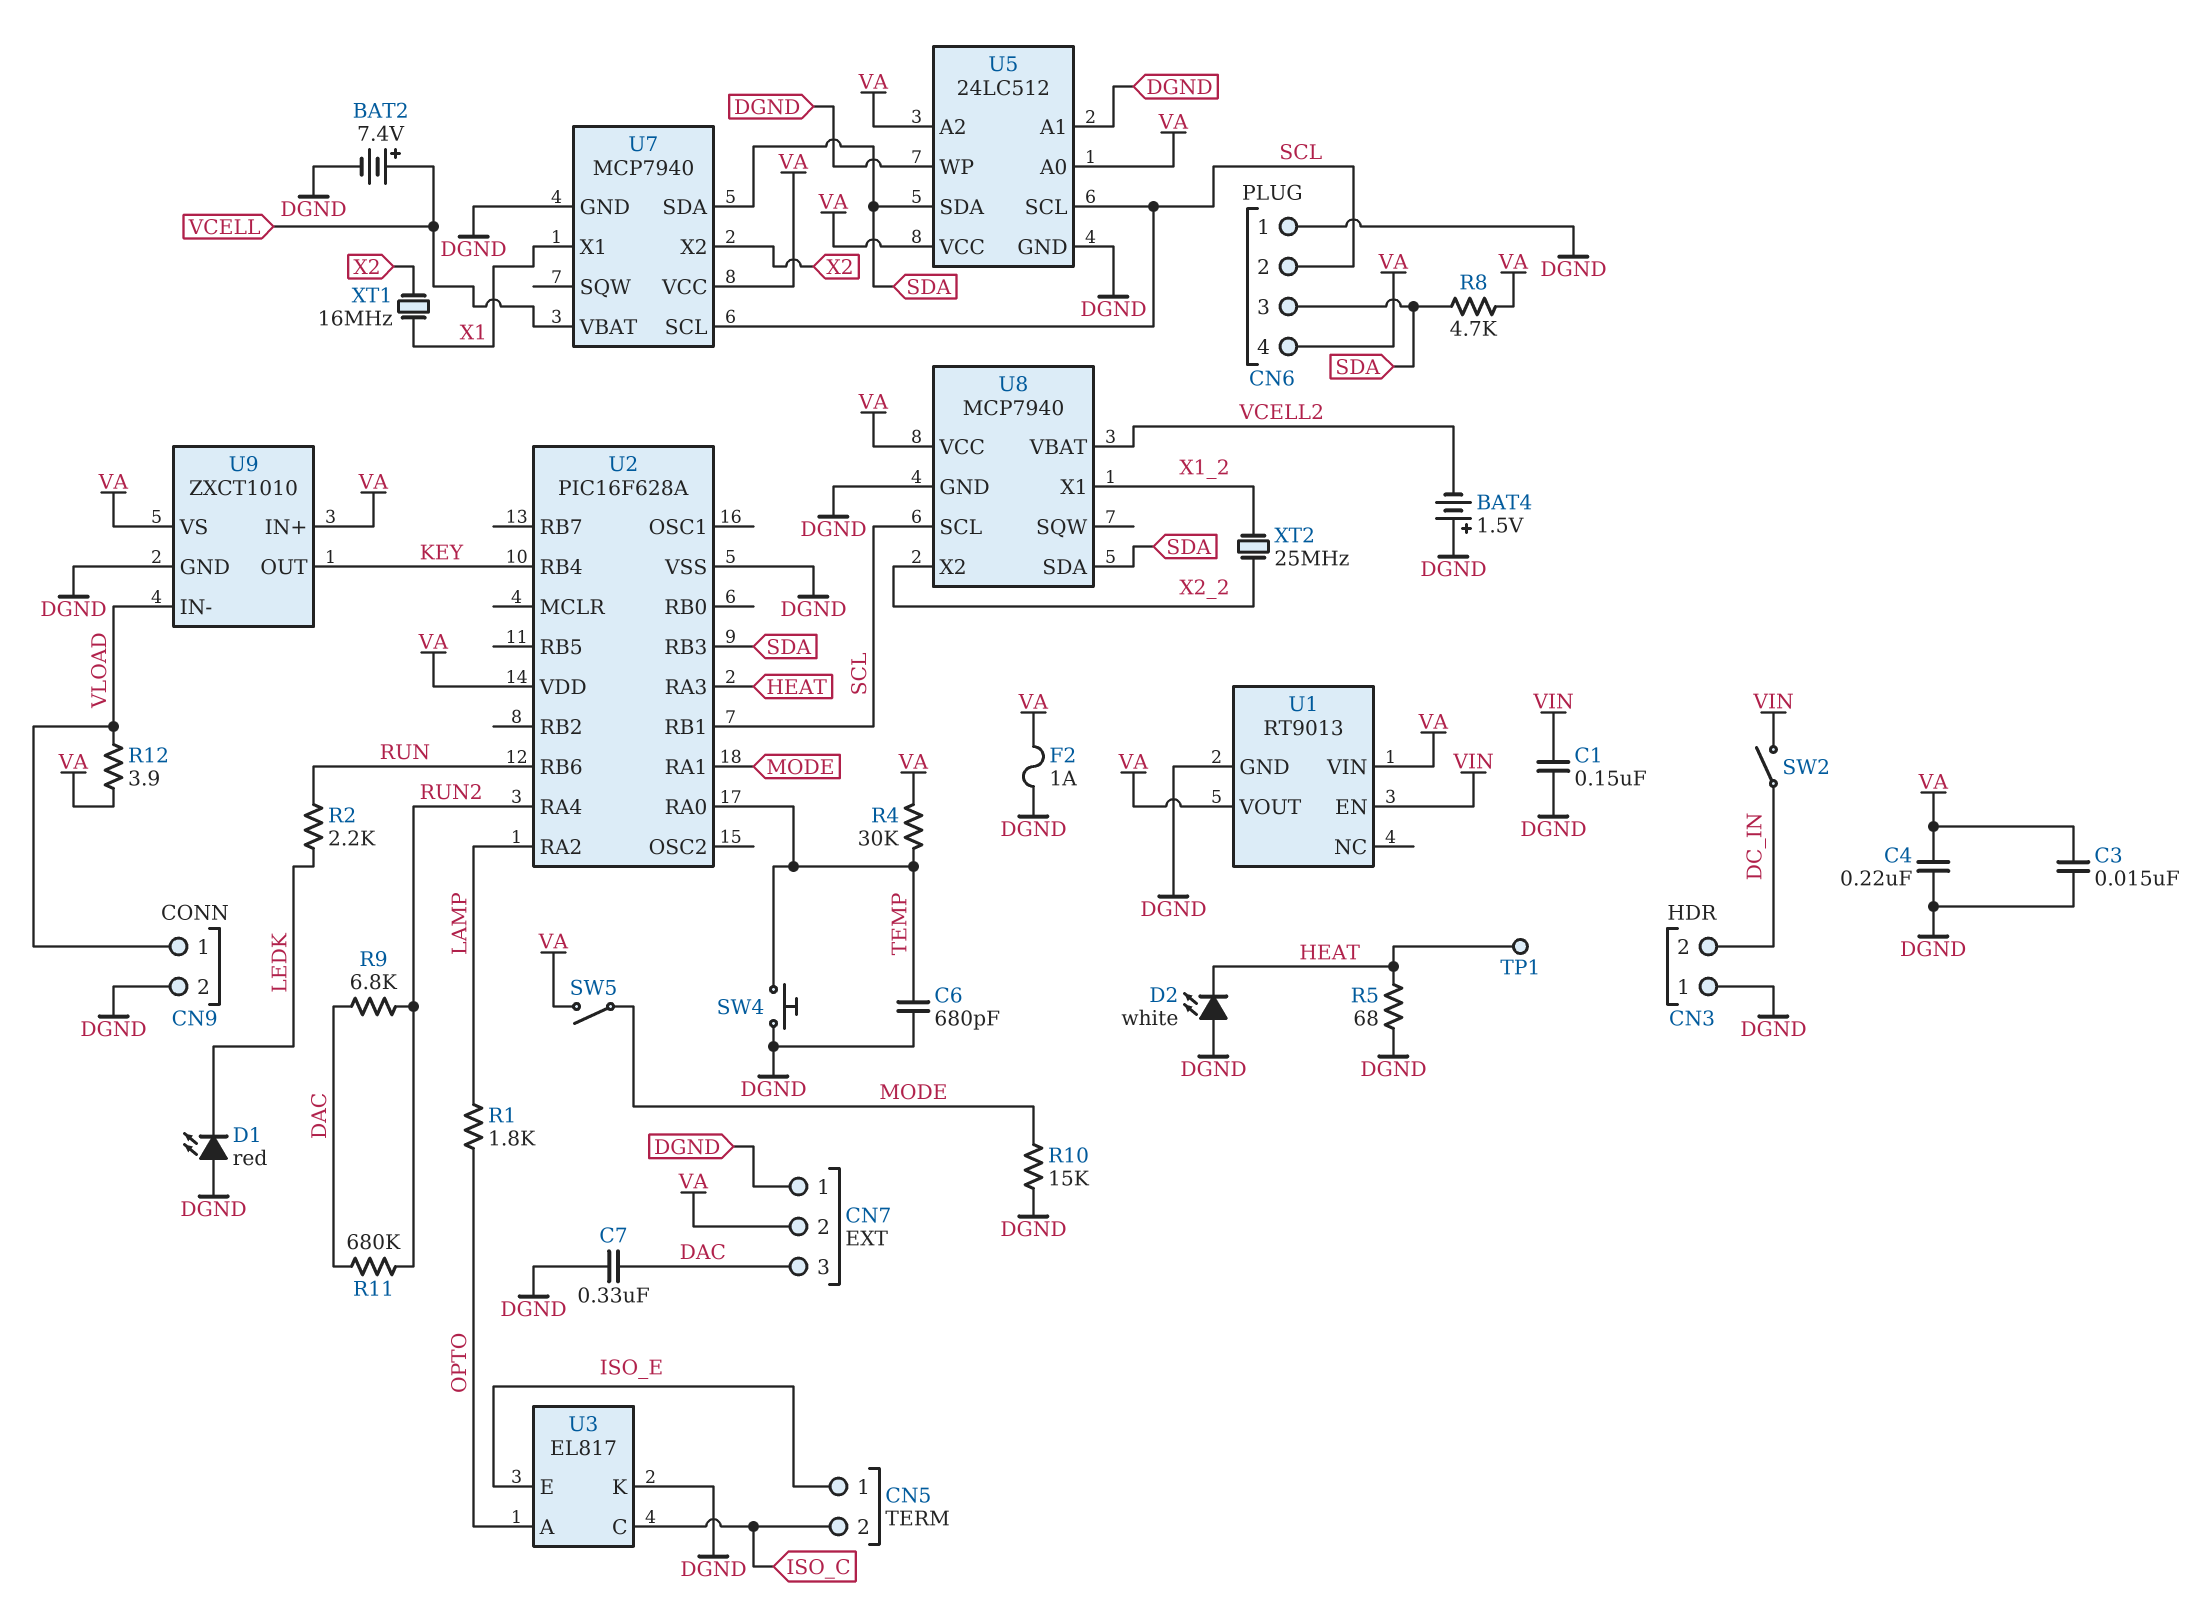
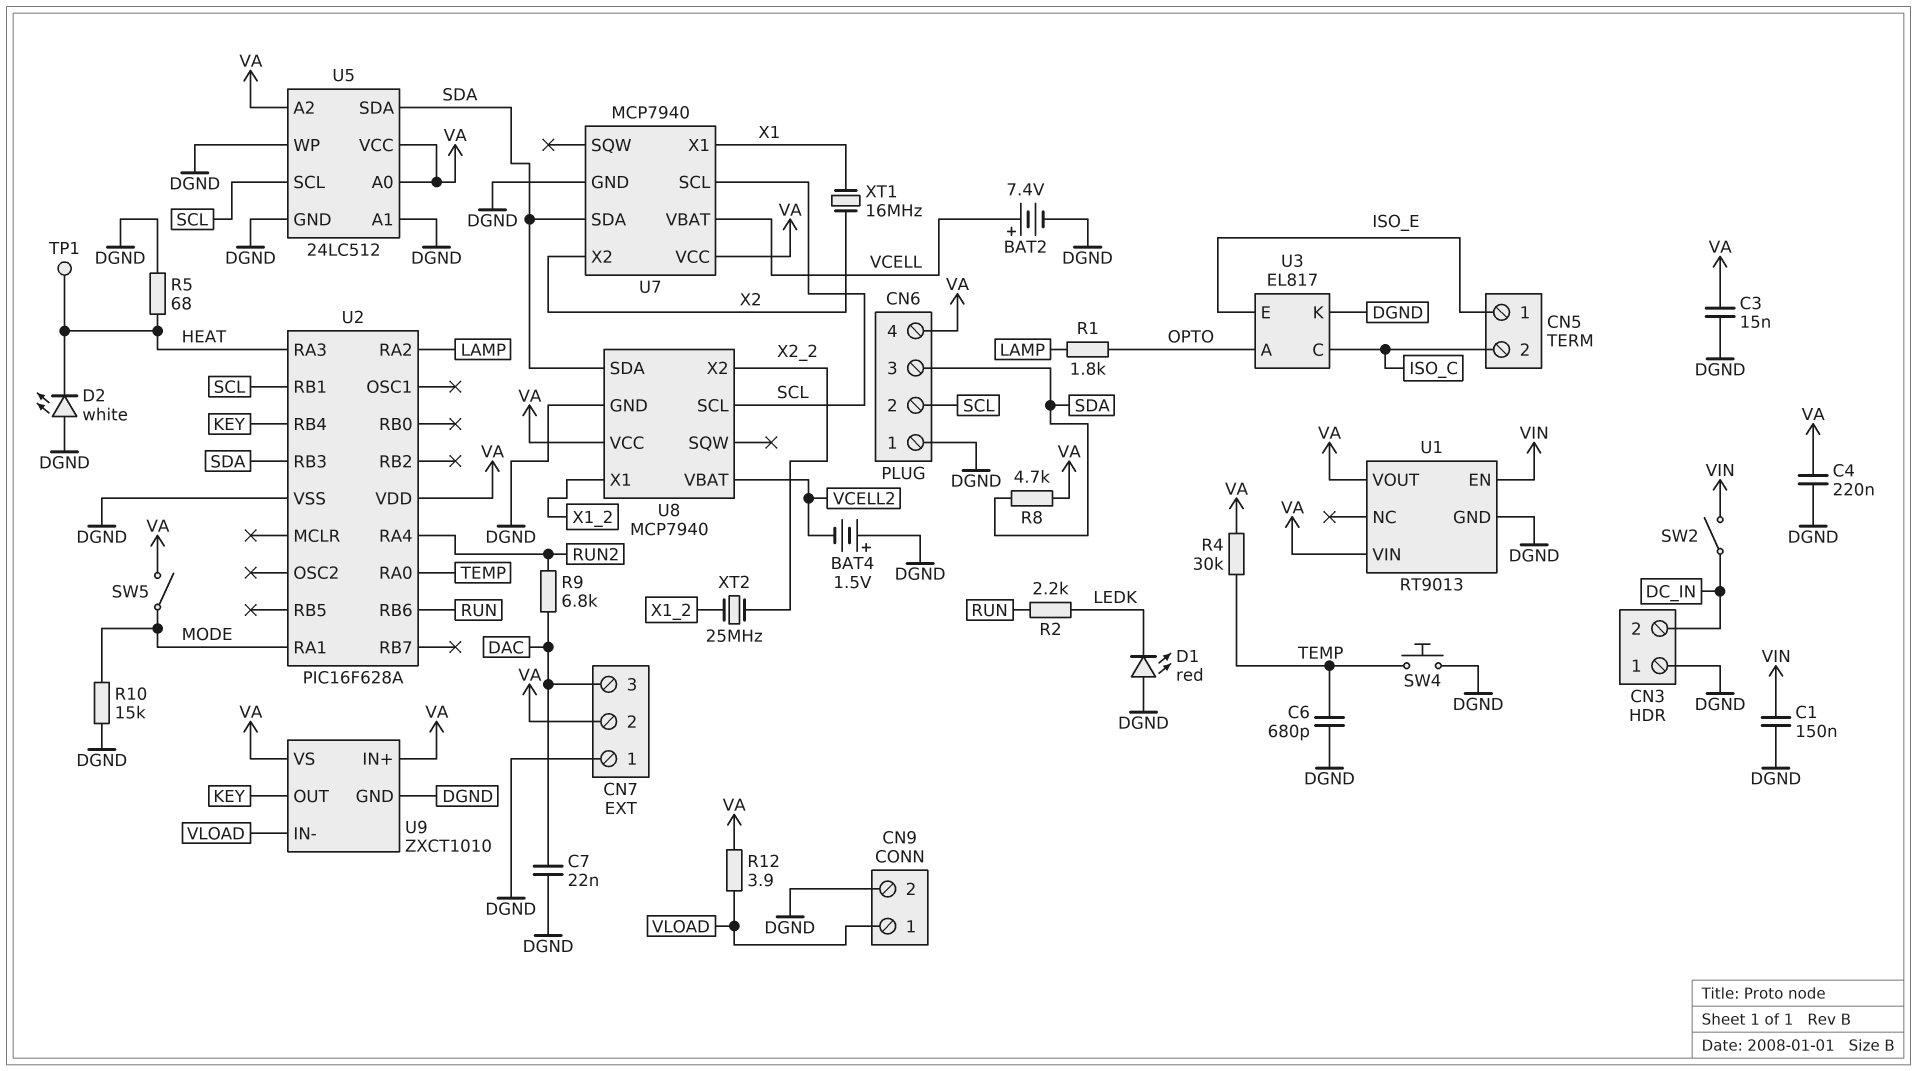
C7: 330nF (DAC, DGND) -> 22nF (DAC, DGND)
F2: 1A (DGND, VA) -> none
R11: 680k (DAC, RUN2) -> none

